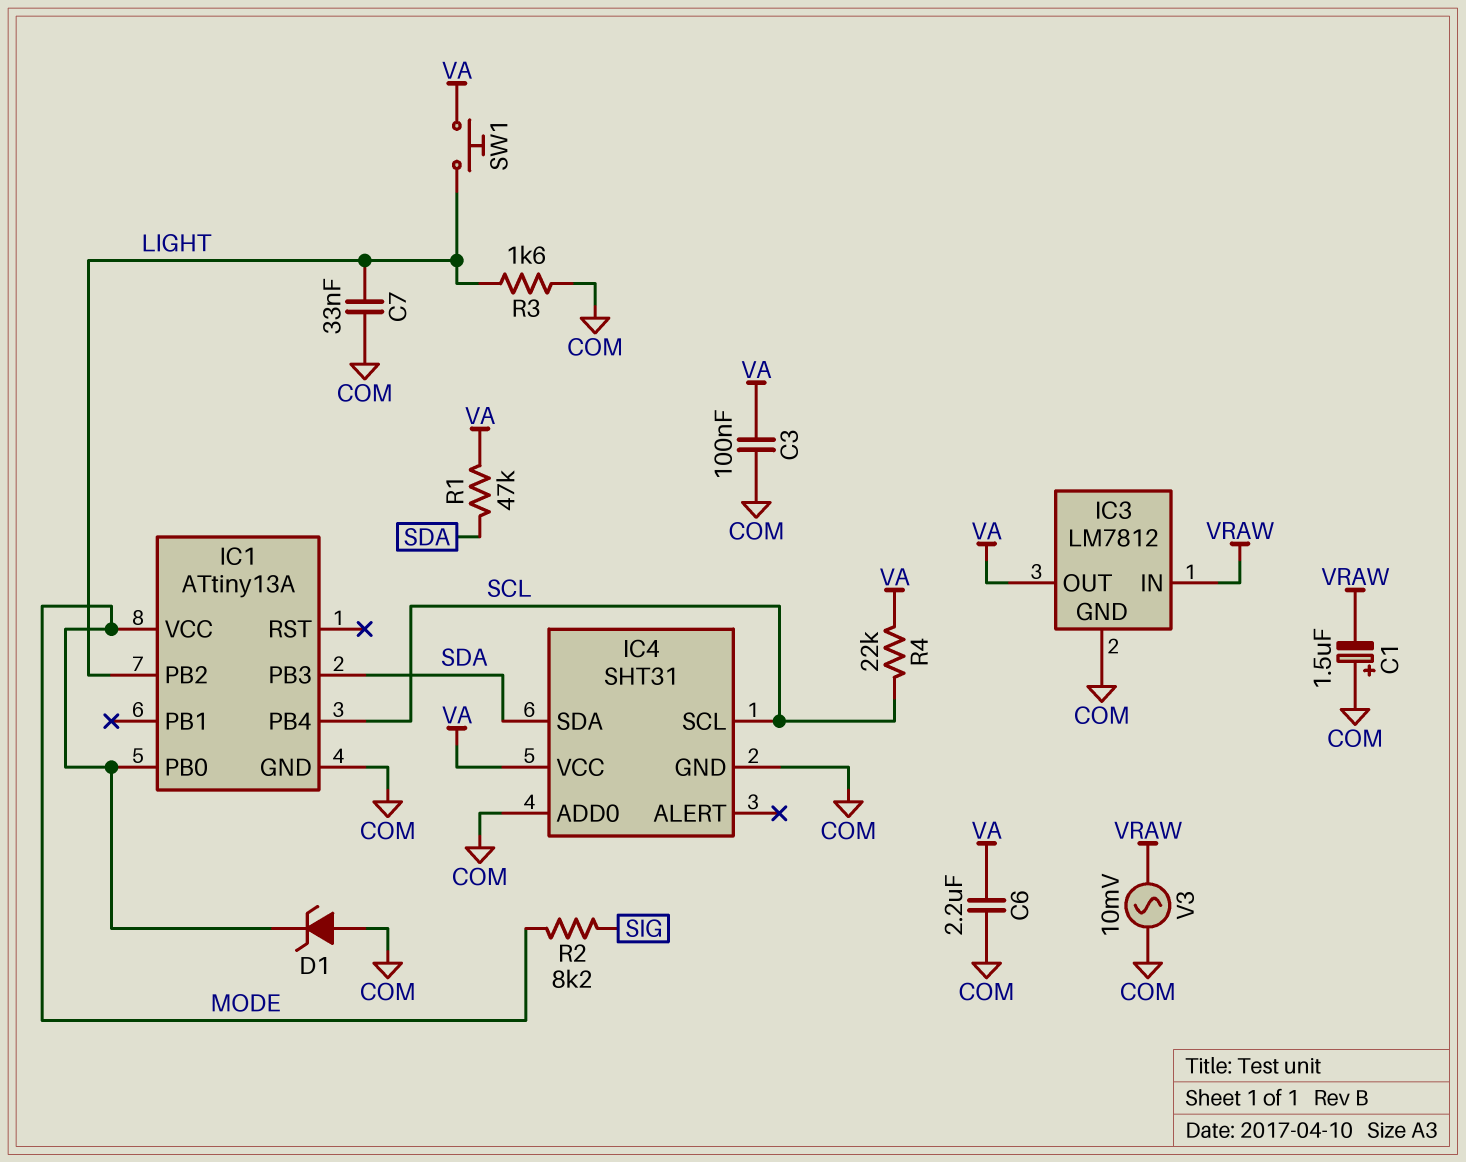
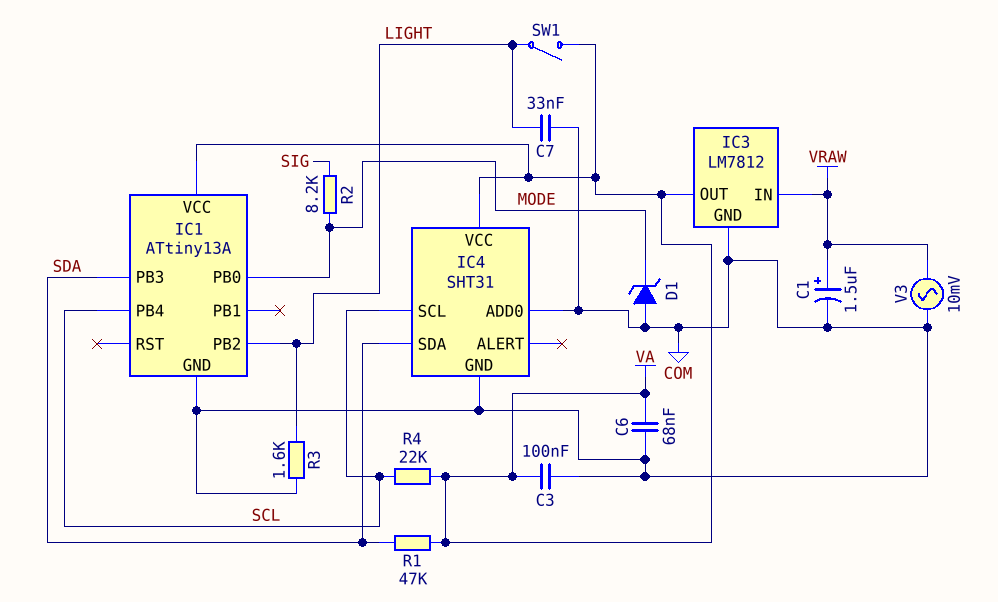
C1: 1.5uF (plus COM, minus VRAW) -> 1.5uF (plus VRAW, minus COM)
C6: 2.2uF (COM, VA) -> 68nF (COM, VA)
IC1 pin VCC: MODE -> VA
SW1: button (LIGHT, VA) -> switch (LIGHT, VA)

